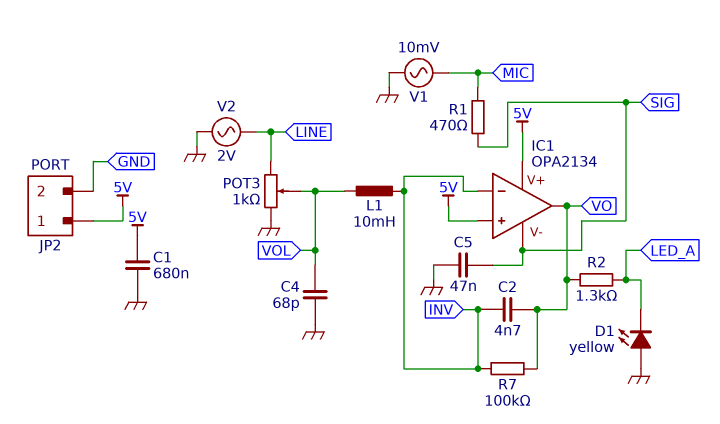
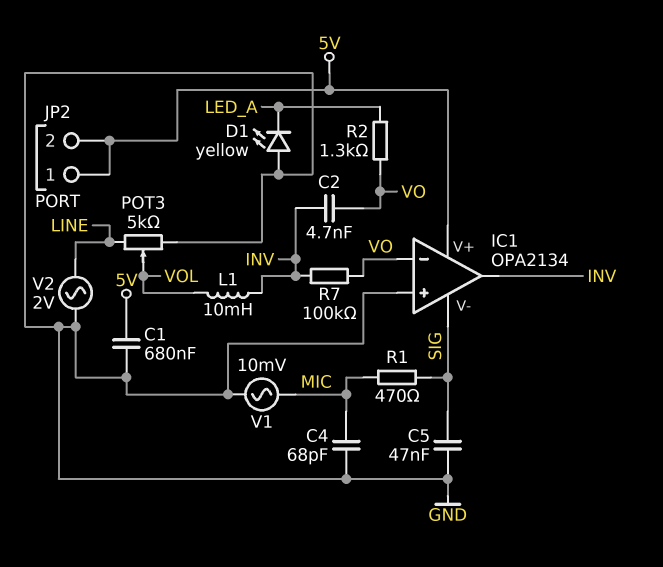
C4: 68pF (GND, VOL) -> 68pF (GND, MIC)
IC1 pin in+: 5V -> GND
IC1 pin in-: INV -> VO
IC1 pin out: VO -> INV
JP2 pin 2: GND -> 5V
POT3: 1k (GND, LINE, wiper VOL) -> 5k (GND, LINE, wiper VOL)

